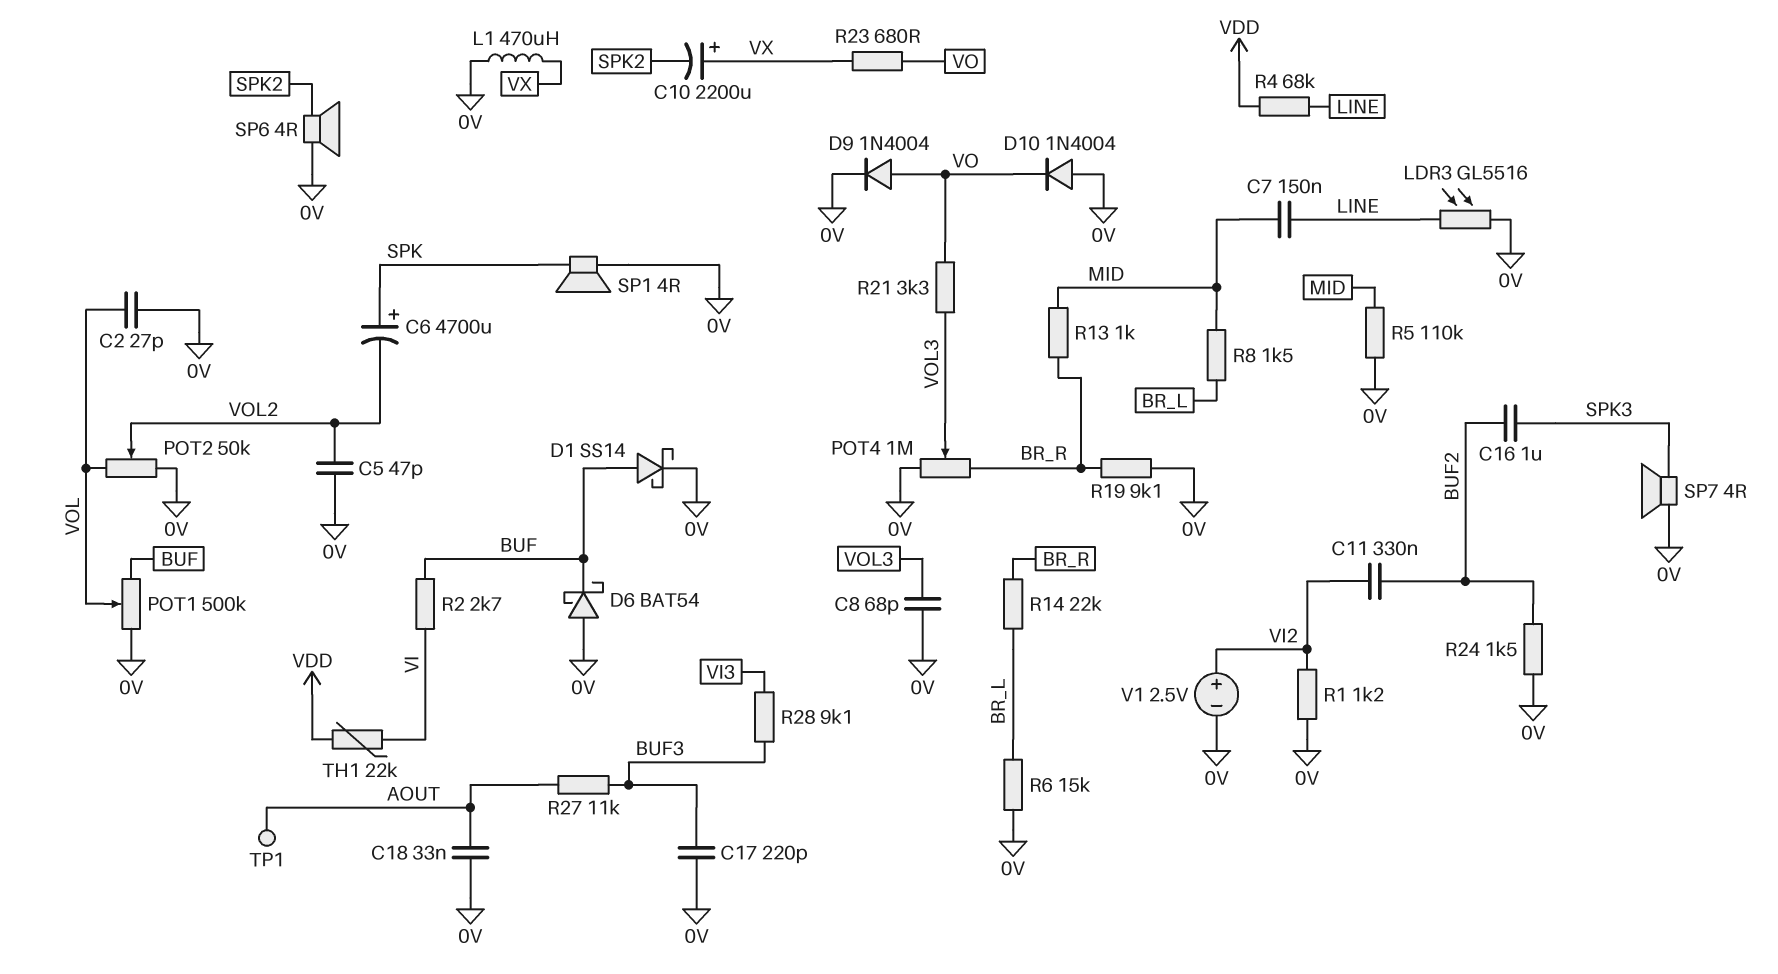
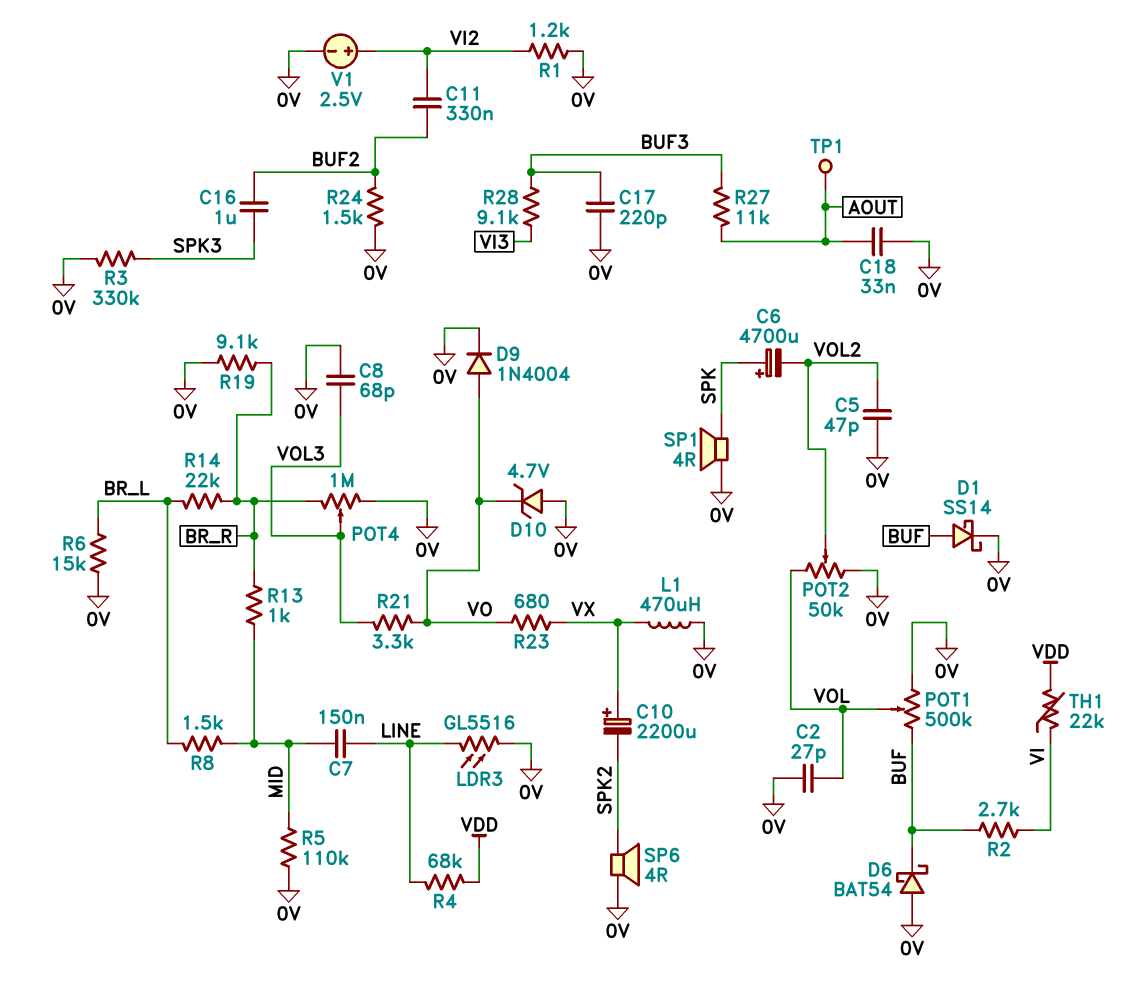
D10: diode 1N4004 (A 0V, K VO) -> zener 4.7V (A 0V, K VO)
R3: none -> 330k (0V, SPK3)
SP7: speaker 4R (0V, SPK3) -> none

